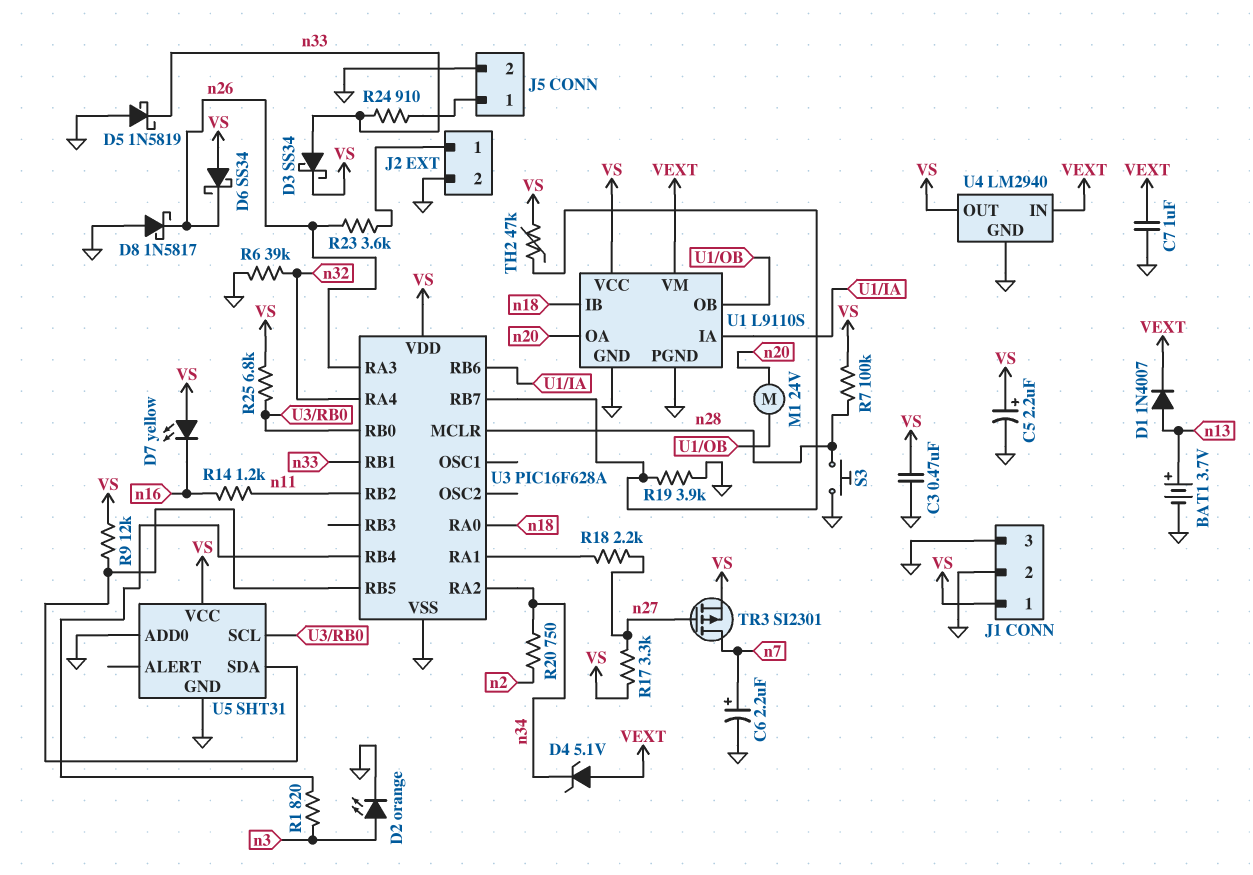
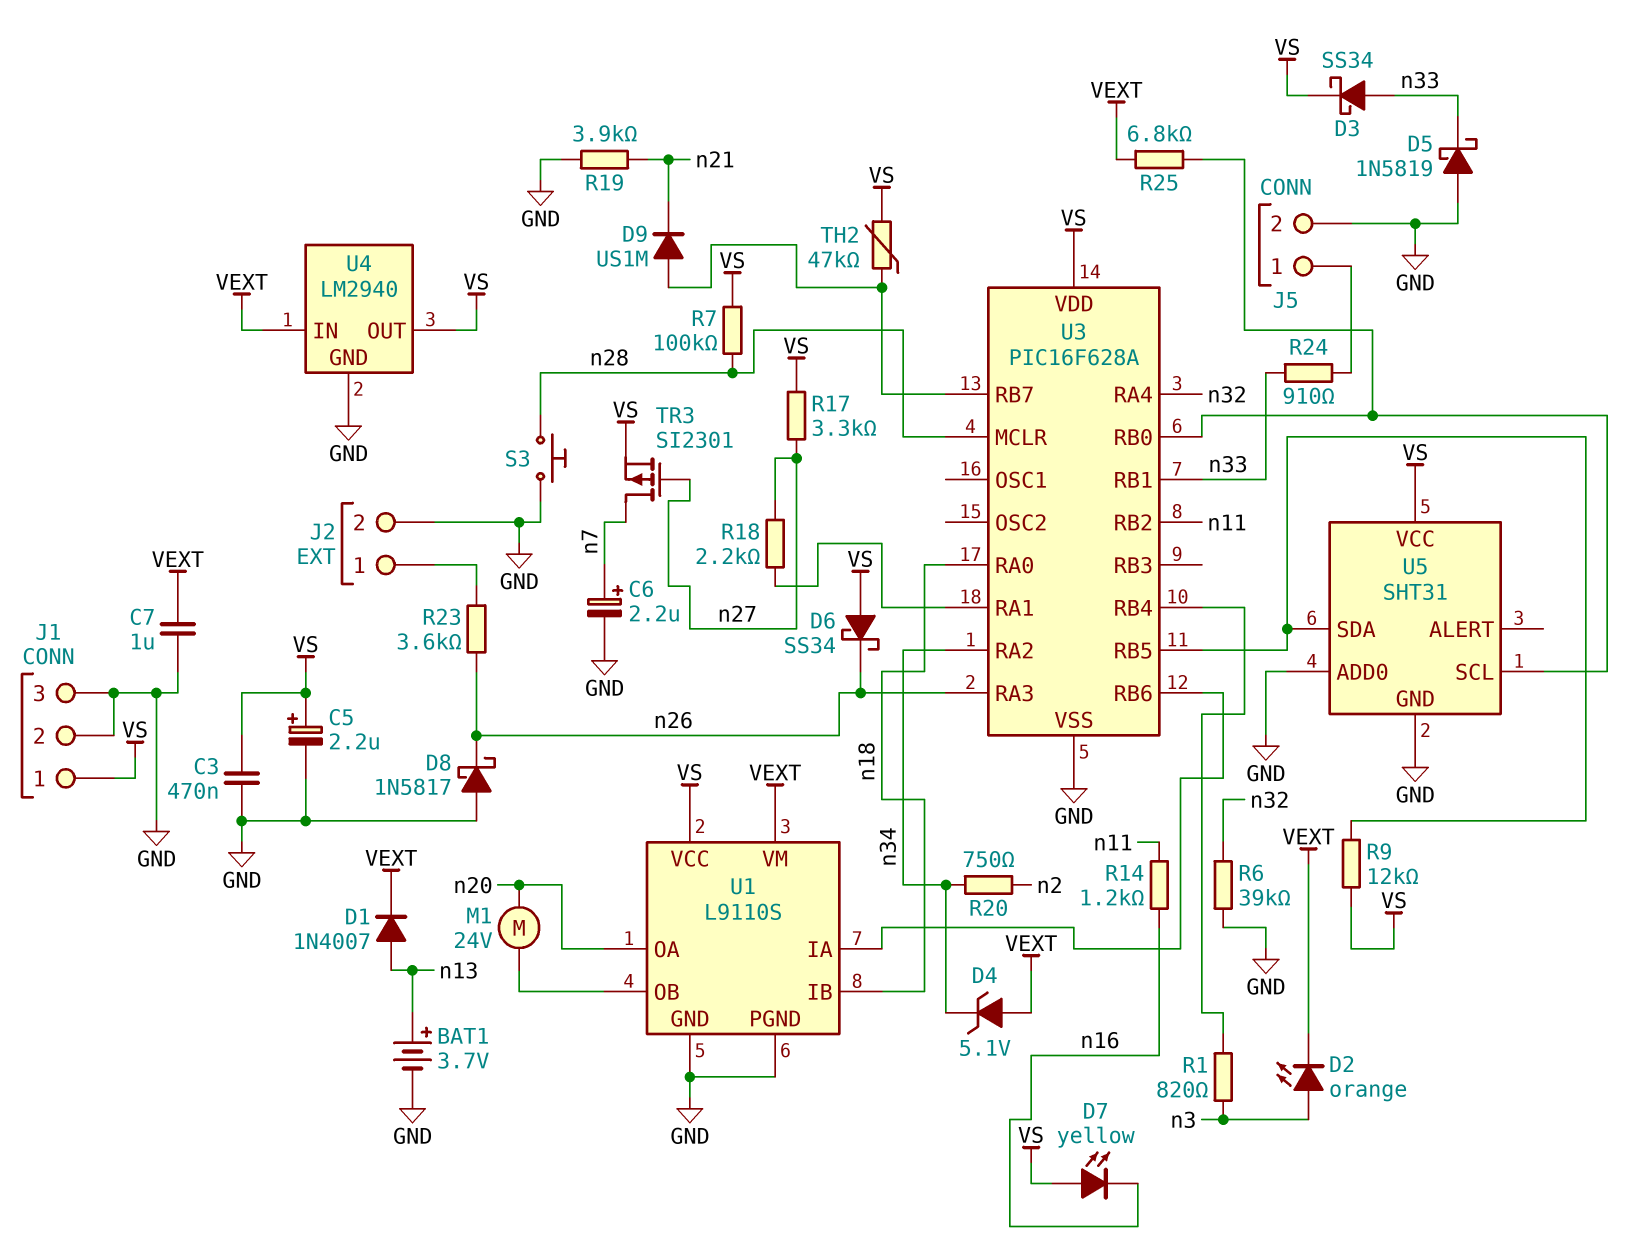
D2: LED orange (A n3, K GND) -> LED orange (A n3, K VEXT)
D9: none -> diode US1M (A U3/RB7, K n21)
R19: 3.9k (GND, U3/RB7) -> 3.9k (GND, n21)
R25: 6.8k (U3/RB0, VS) -> 6.8k (U3/RB0, VEXT)

